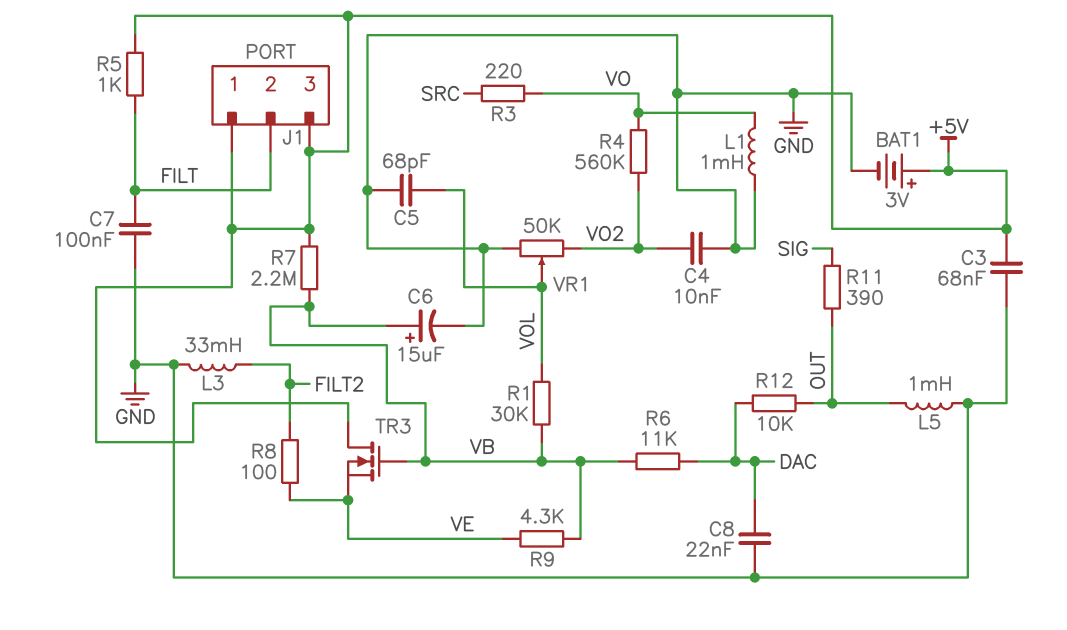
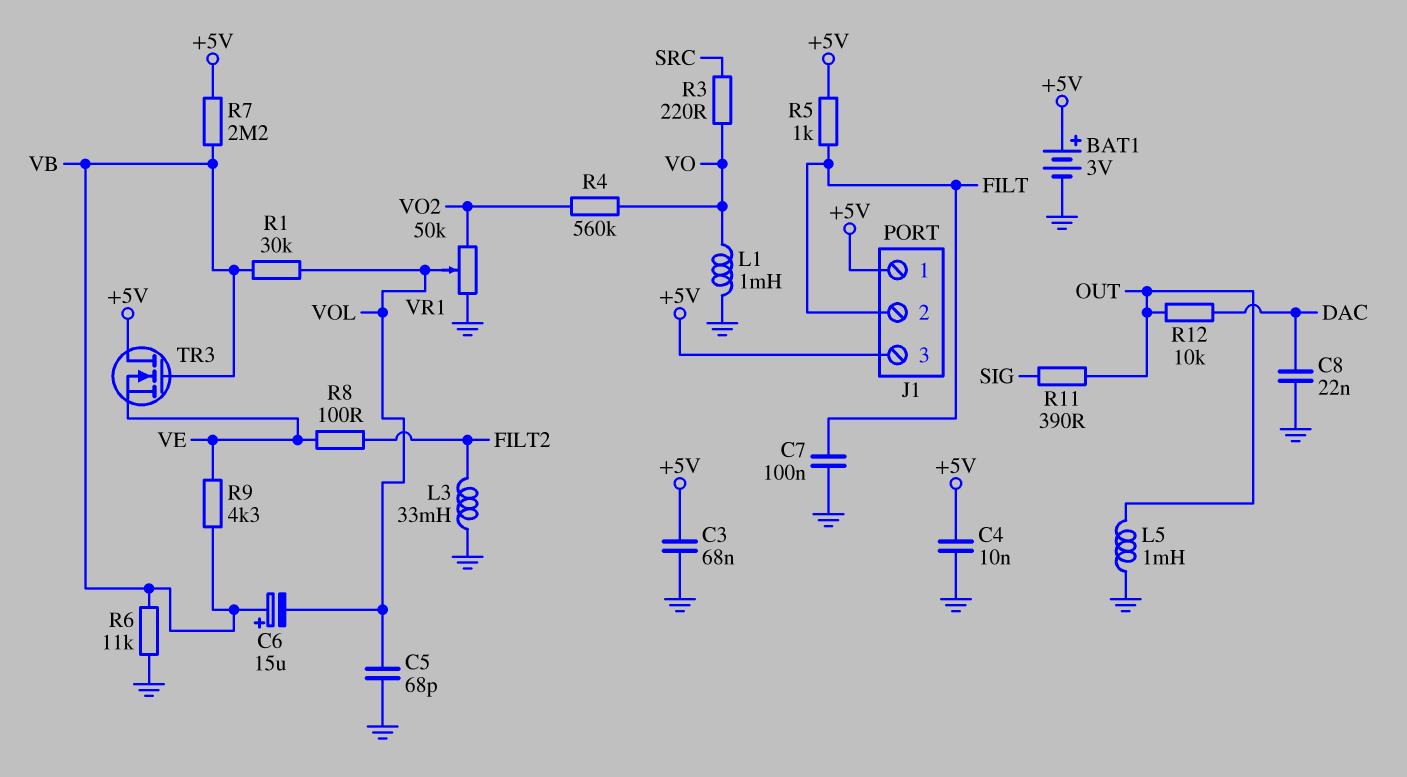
C4: 10nF (GND, VO2) -> 10nF (+5V, GND)
C6: 15uF (plus VB, minus GND) -> 15uF (plus VB, minus VOL)
R6: 11k (DAC, VB) -> 11k (GND, VB)

